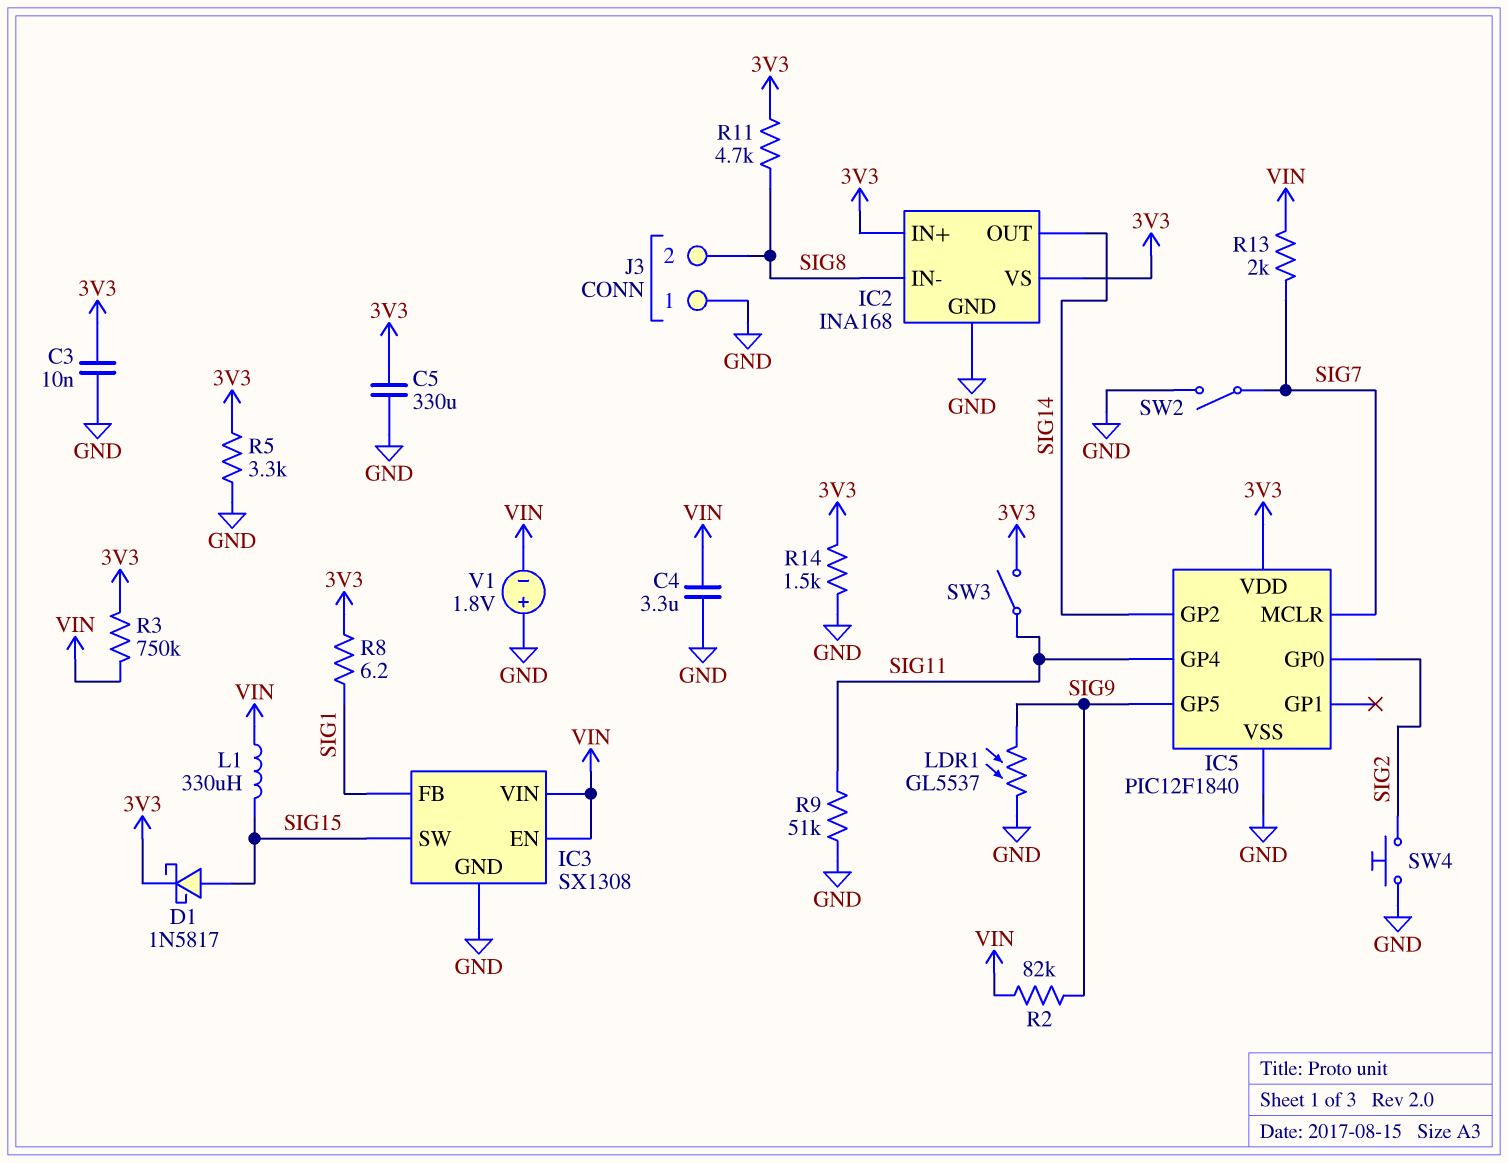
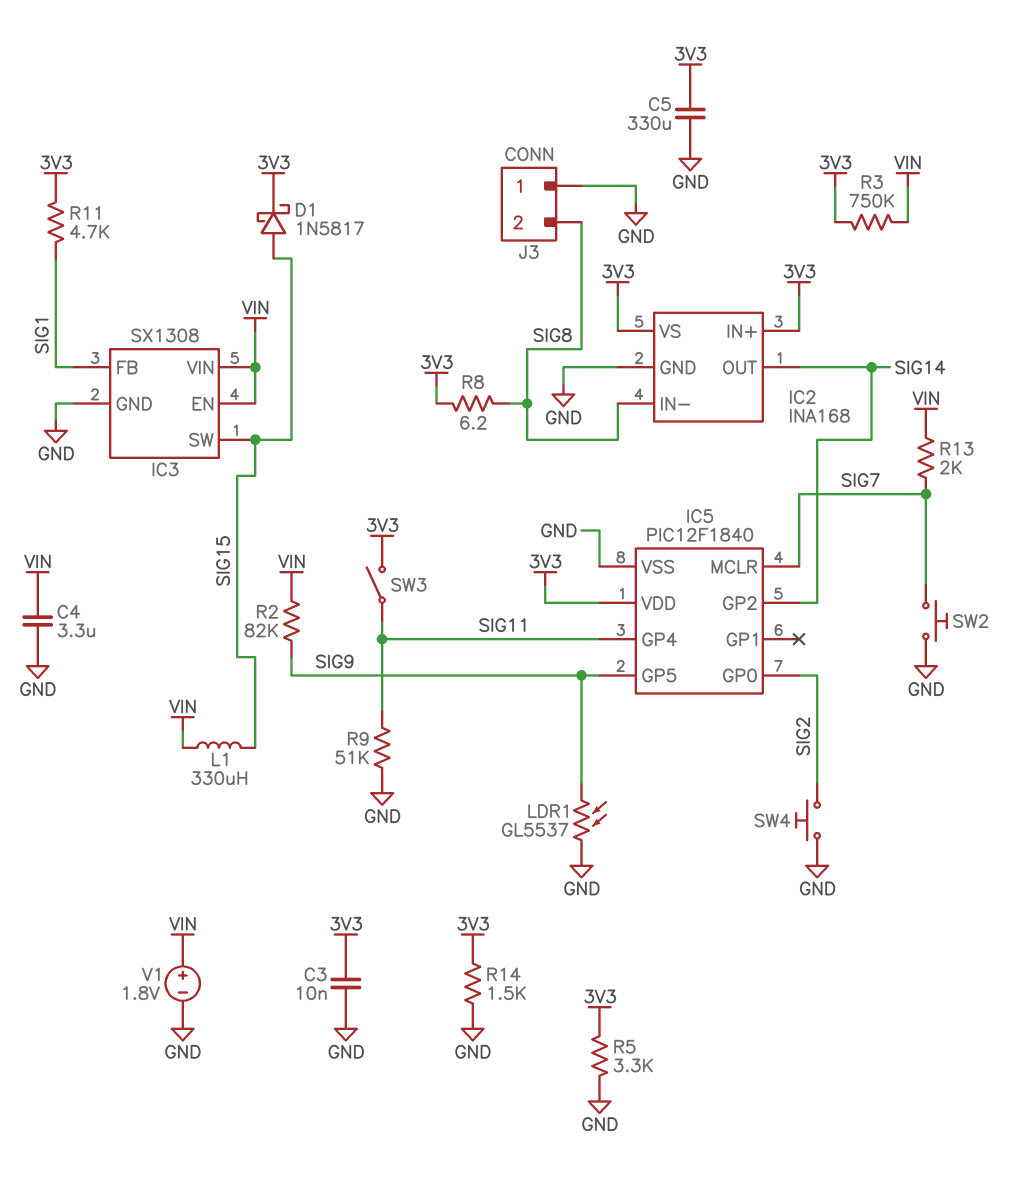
R8: 6.2 (3V3, SIG1) -> 6.2 (3V3, SIG8)
R11: 4.7k (3V3, SIG8) -> 4.7k (3V3, SIG1)
SW2: switch (GND, SIG7) -> button (GND, SIG7)
V1: 1.8V (plus GND, minus VIN) -> 1.8V (plus VIN, minus GND)

